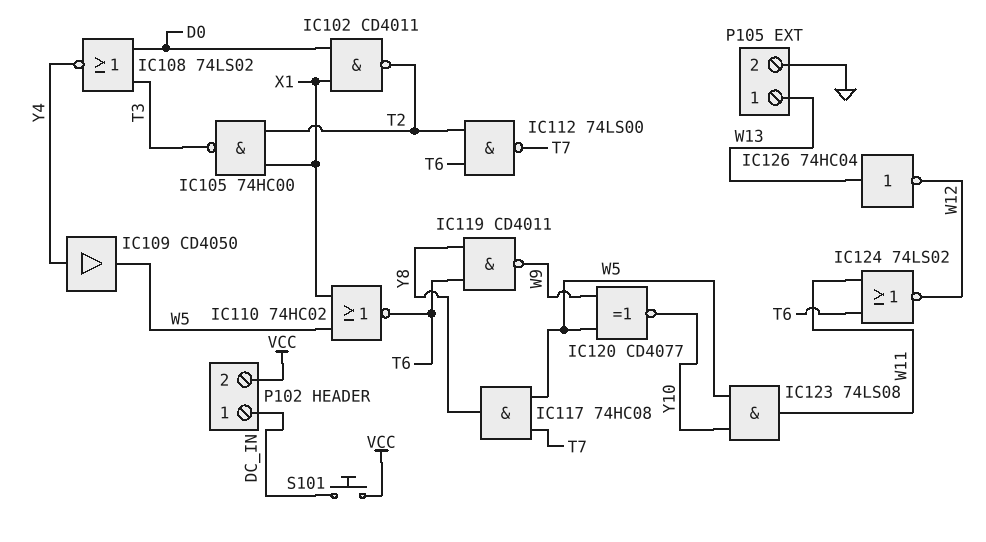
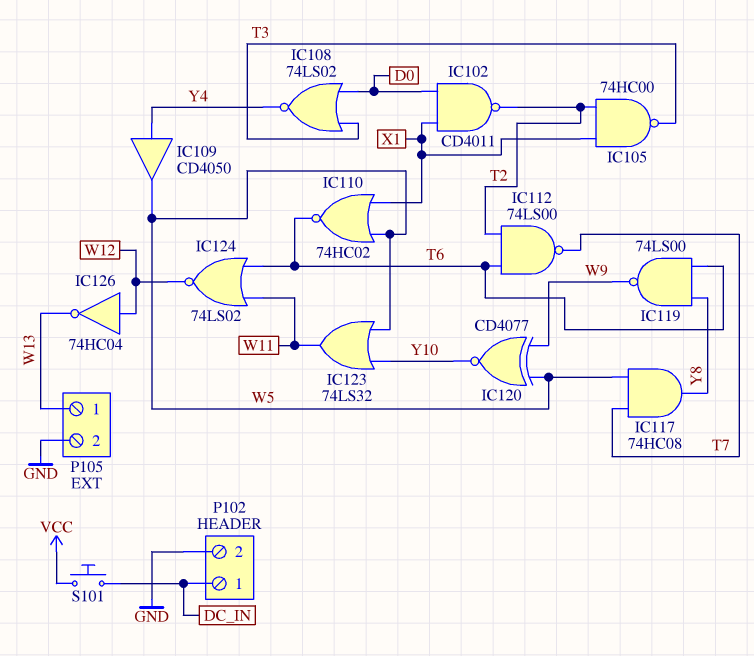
IC119: NAND CD4011 (in T6, in Y8, out W9) -> NAND 74LS00 (in T6, in Y8, out W9)
IC123: AND 74LS08 (in W5, in Y10, out W11) -> OR 74LS32 (in W5, in Y10, out W11)
IC126: NOT 74HC04 (in W13, out W12) -> NOT 74HC04 (in W12, out W13)
P102 pin 2: VCC -> GND

